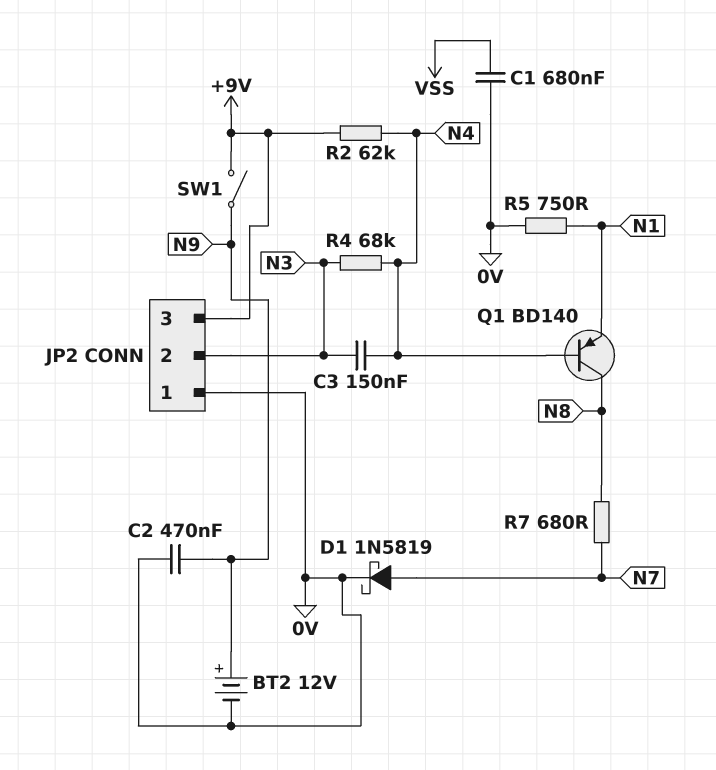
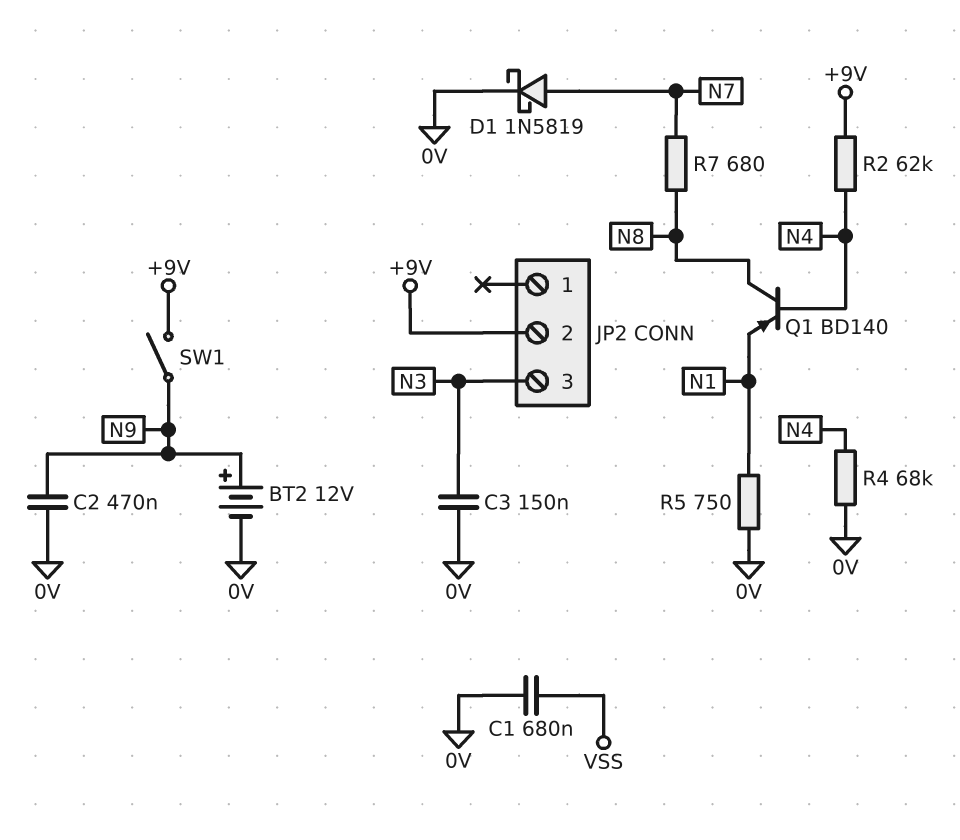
C3: 150nF (N3, N4) -> 150nF (0V, N3)
JP2 pin 1: 0V -> none
JP2 pin 2: N3 -> +9V
JP2 pin 3: +9V -> N3
R4: 68k (N3, N4) -> 68k (0V, N4)

